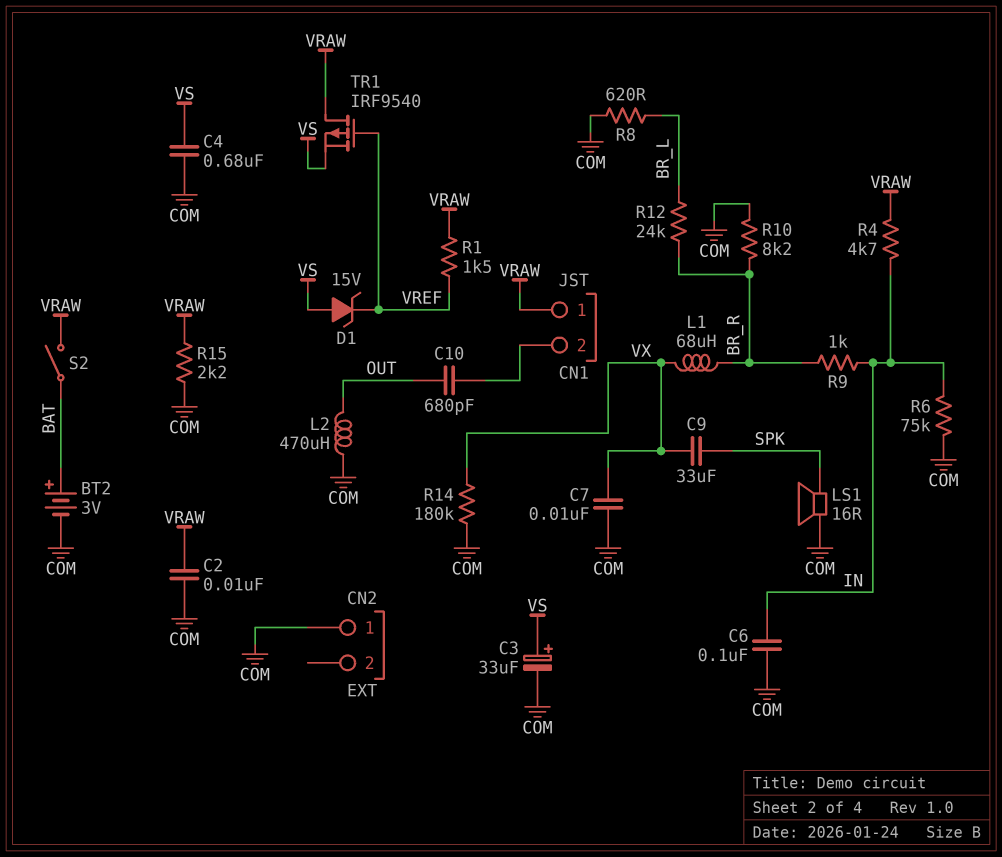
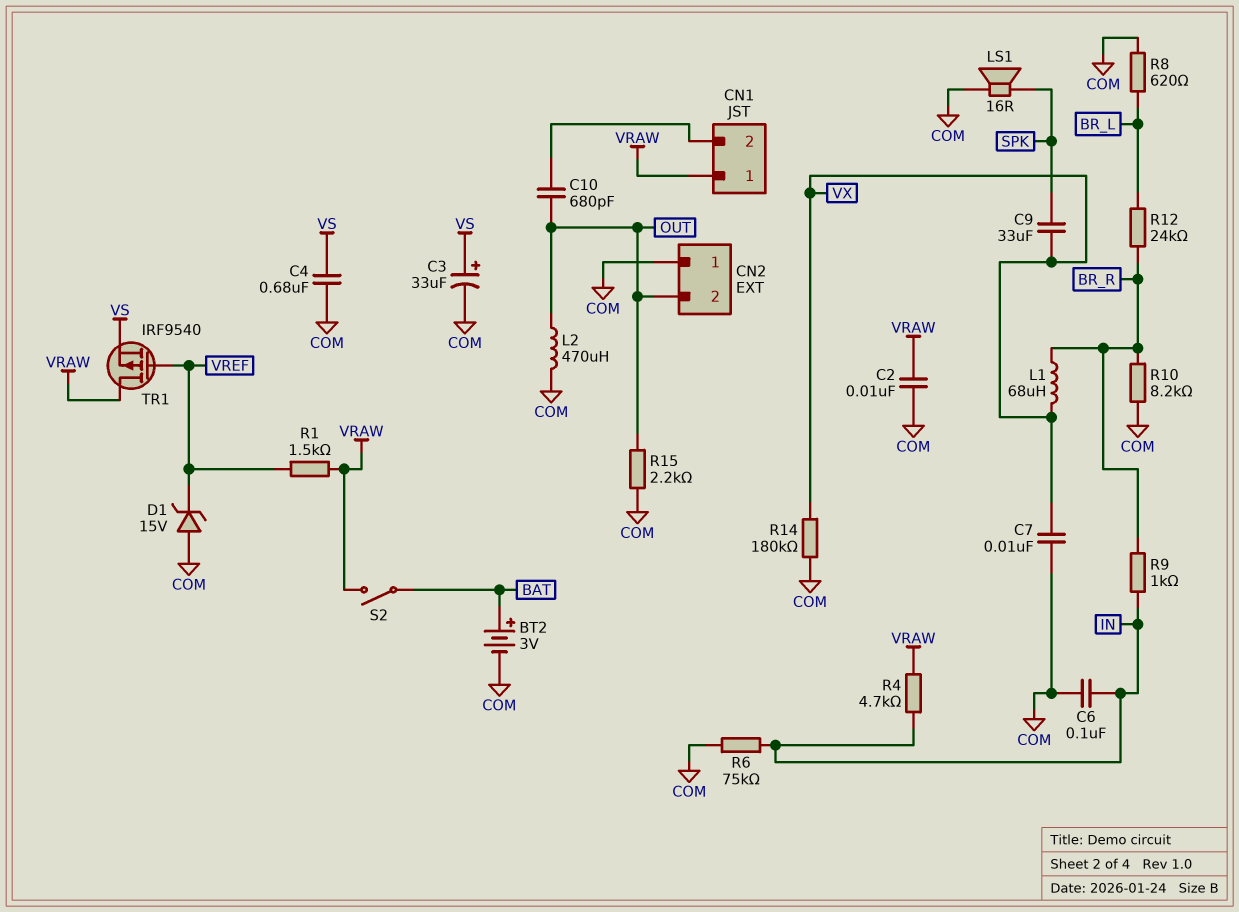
CN2 pin 2: none -> OUT
D1: zener 15V (A VS, K VREF) -> zener 15V (A COM, K VREF)
R15: 2.2k (COM, VRAW) -> 2.2k (COM, OUT)

